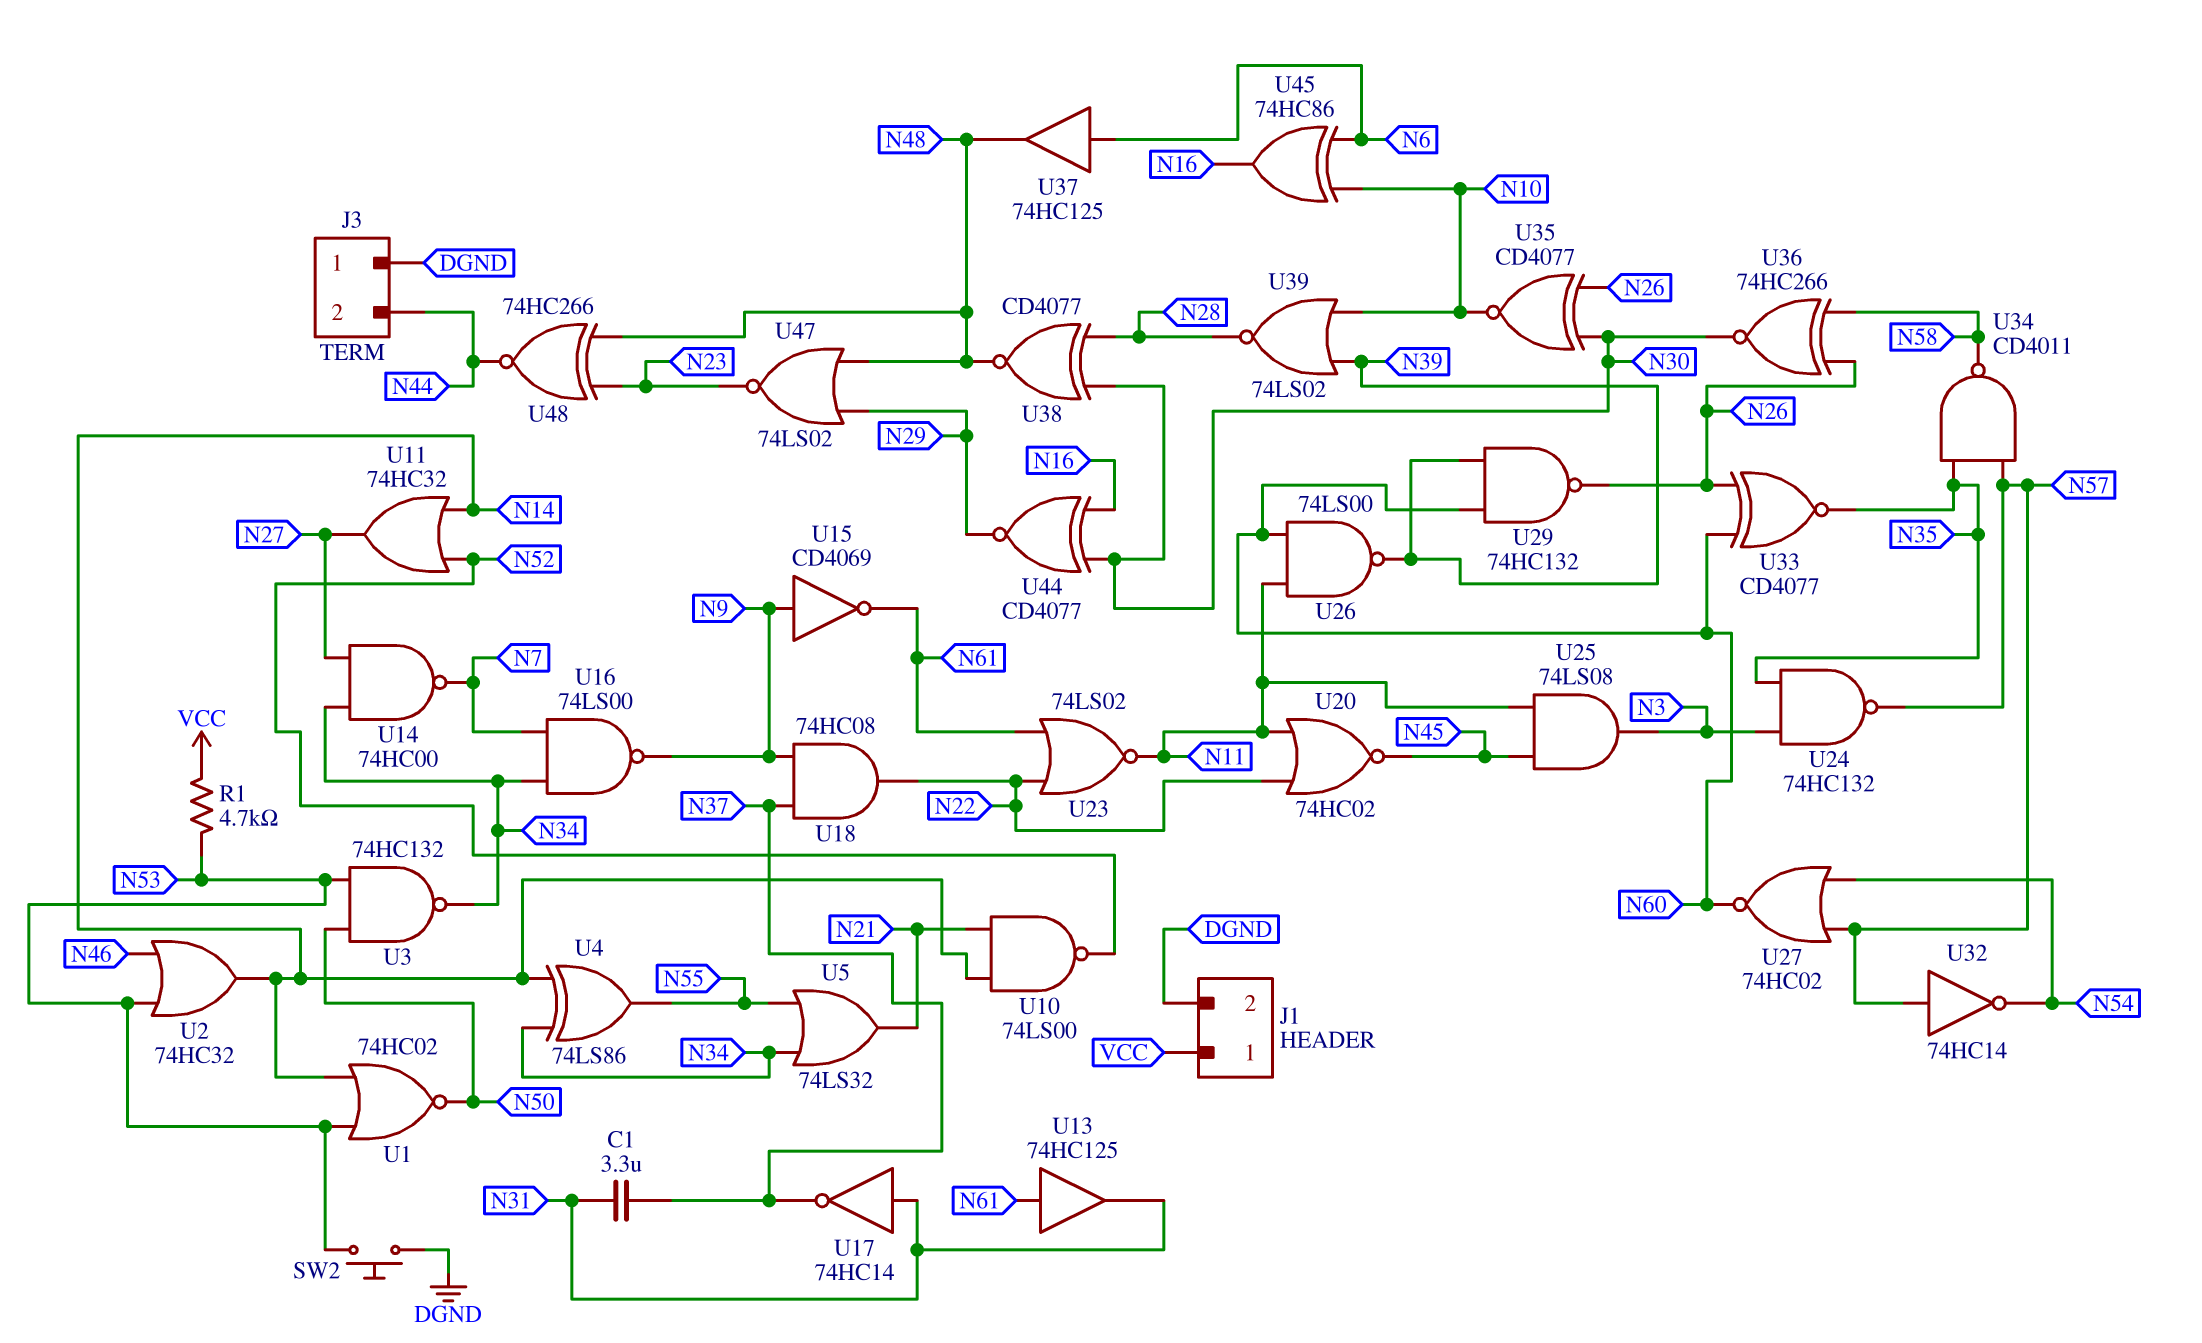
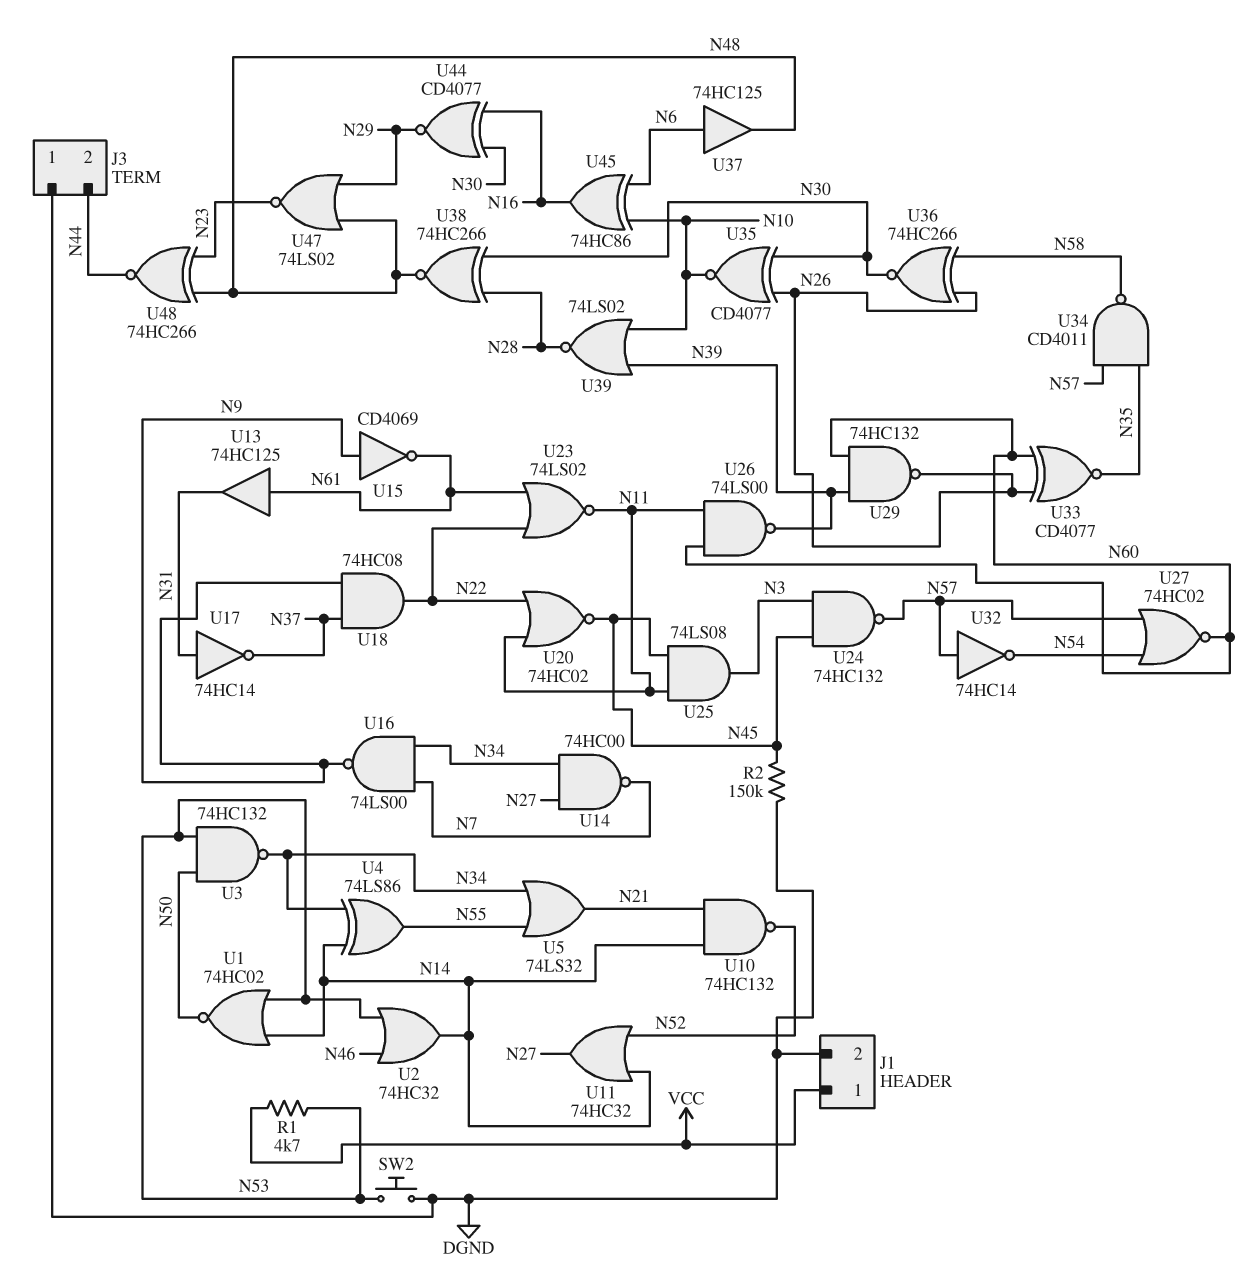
C1: 3.3uF (N31, N37) -> none
R2: none -> 150k (DGND, N45)
U10: NAND 74LS00 (in N14, in N21, out N52) -> NAND 74HC132 (in N14, in N21, out N52)
U24: NAND 74HC132 (in N3, in N35, out N57) -> NAND 74HC132 (in N3, in N45, out N57)
U38: XNOR CD4077 (in N28, in N30, out N48) -> XNOR 74HC266 (in N28, in N30, out N48)

